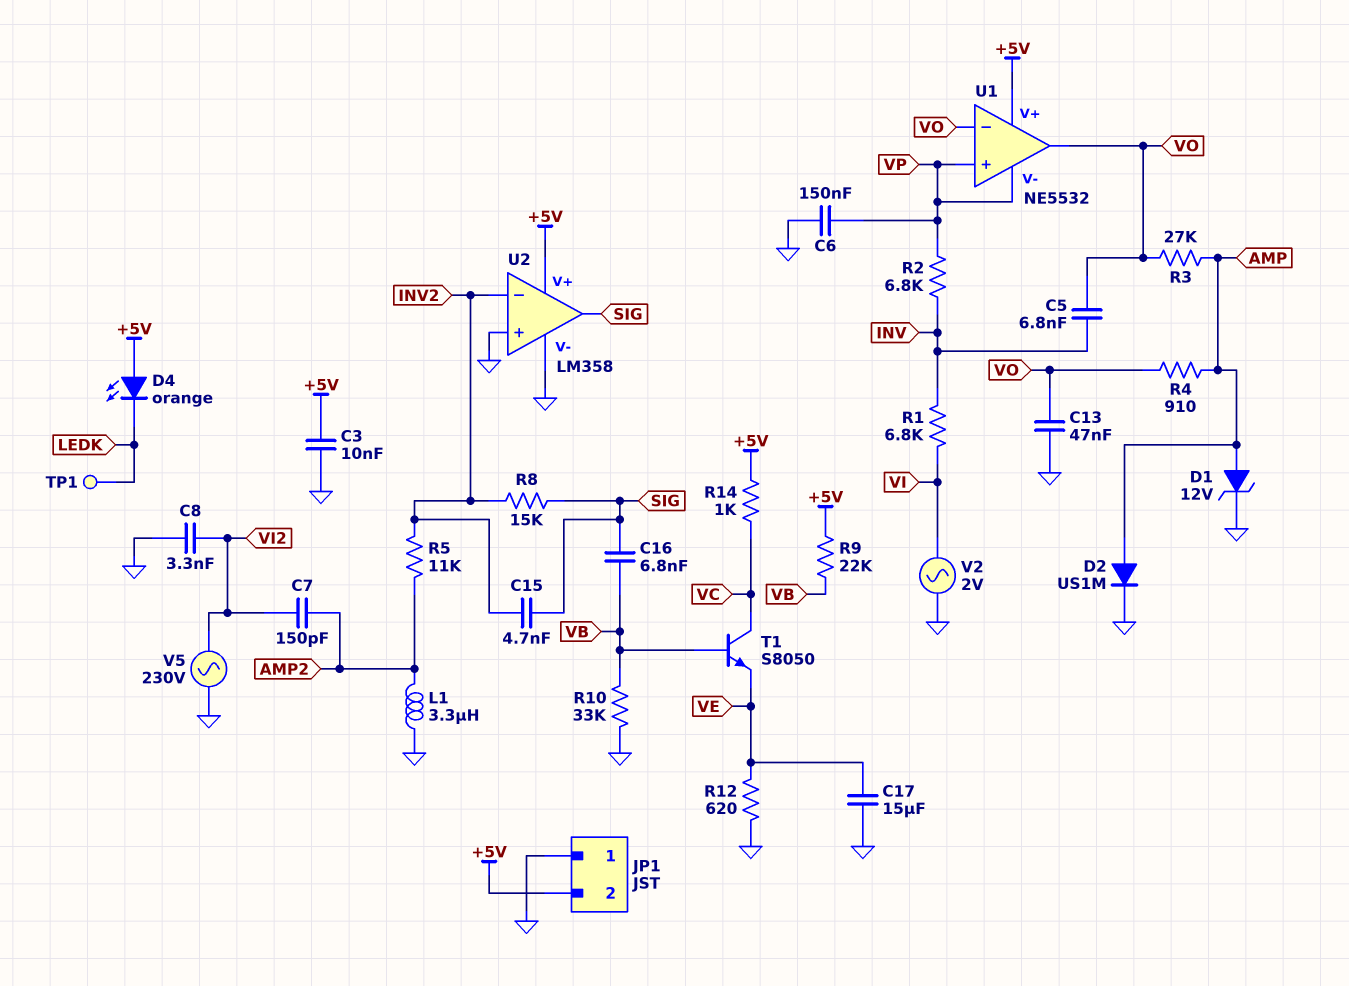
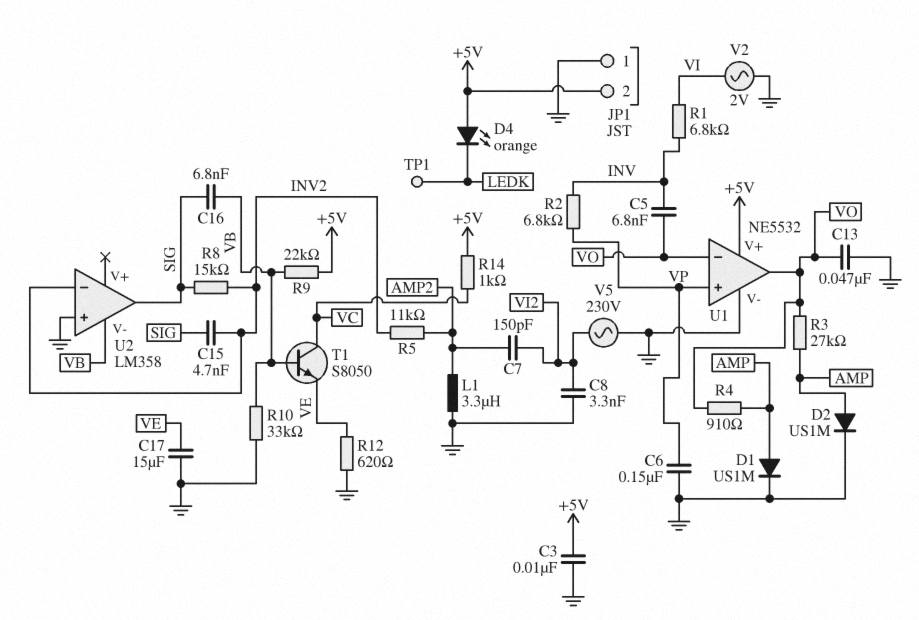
D1: zener 12V (A AMP, K GND) -> diode US1M (A AMP, K GND)
U1 pin V-: VP -> GND
U2 pin V+: +5V -> none
U2 pin V-: GND -> VB

